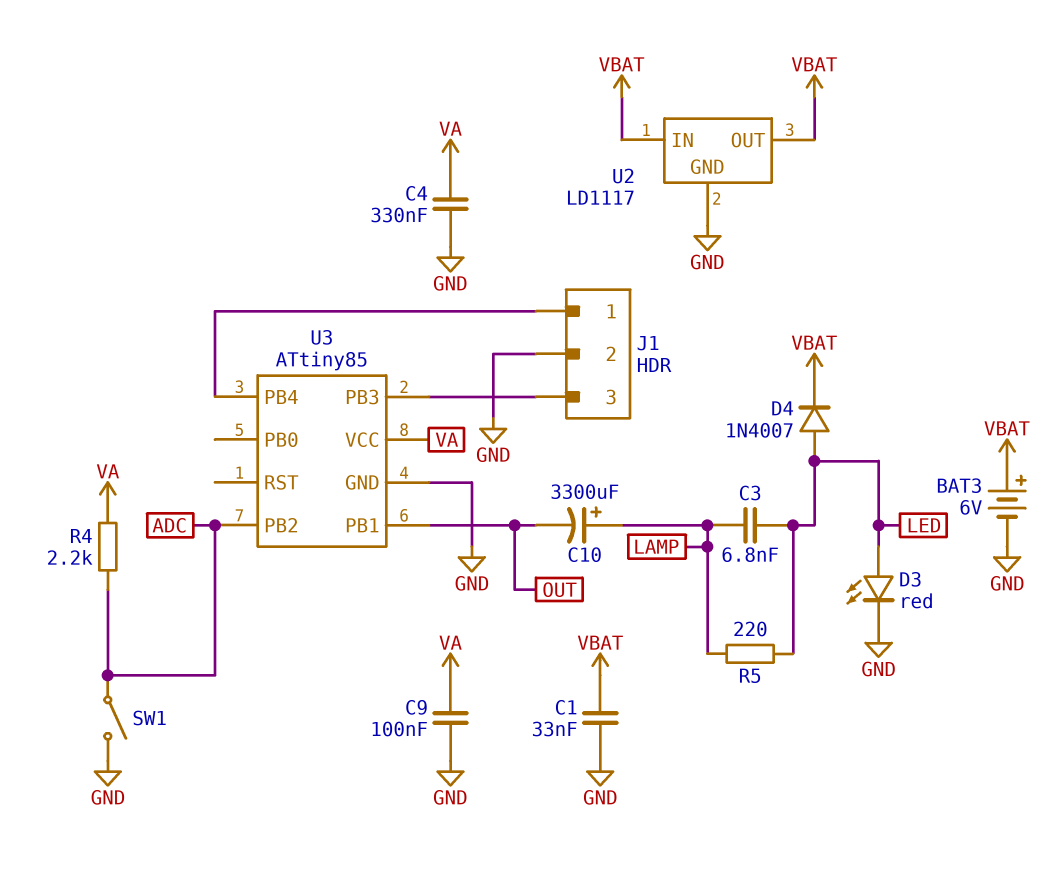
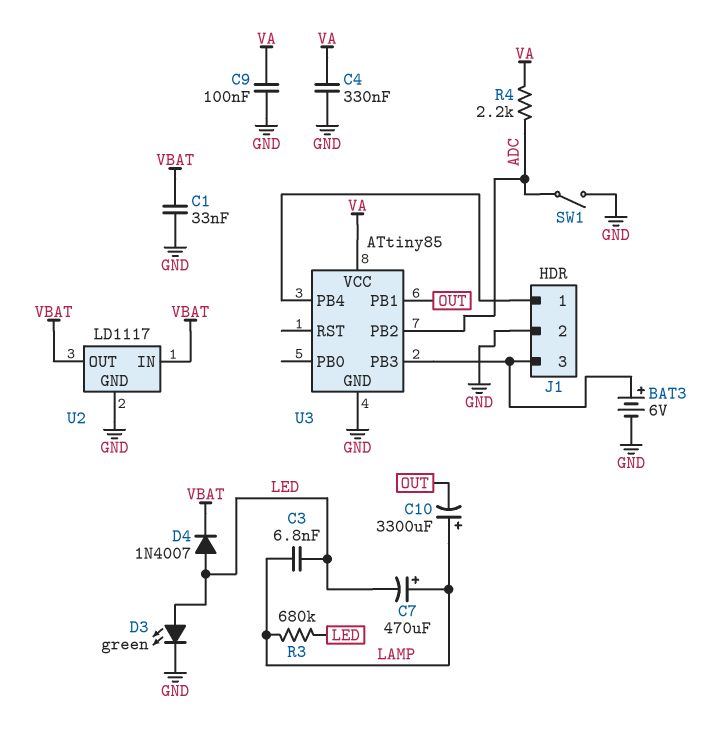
BAT3: 6V (plus VBAT, minus GND) -> 6V (plus J1/3, minus GND)
C7: none -> 470uF (plus LAMP, minus LED)
D3: LED red (A LED, K GND) -> LED green (A LED, K GND)
R3: none -> 680k (LAMP, LED)
R5: 220 (LAMP, LED) -> none

